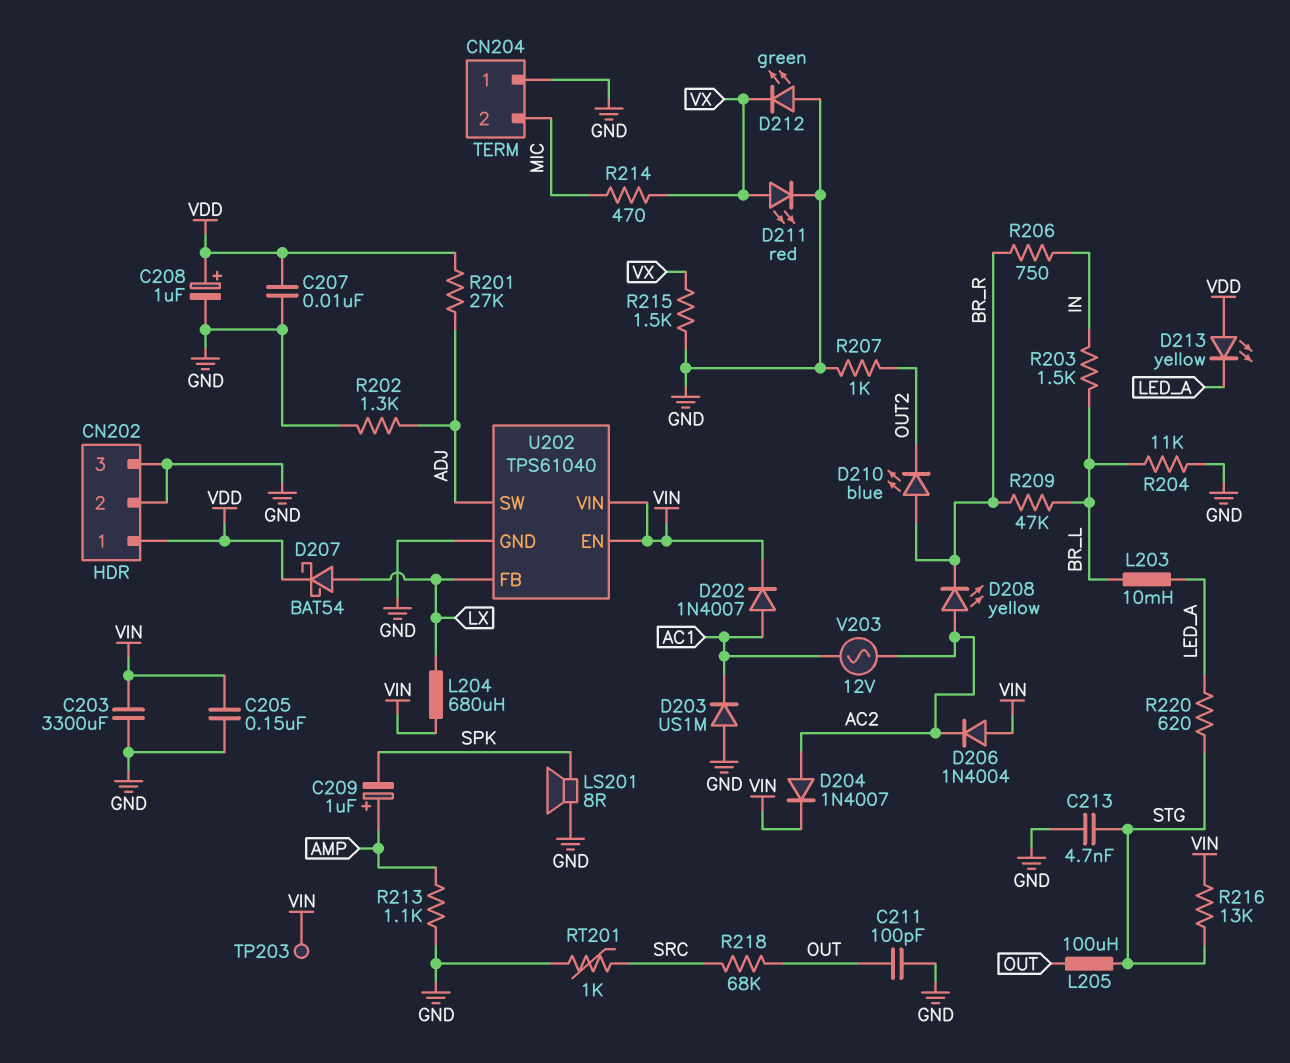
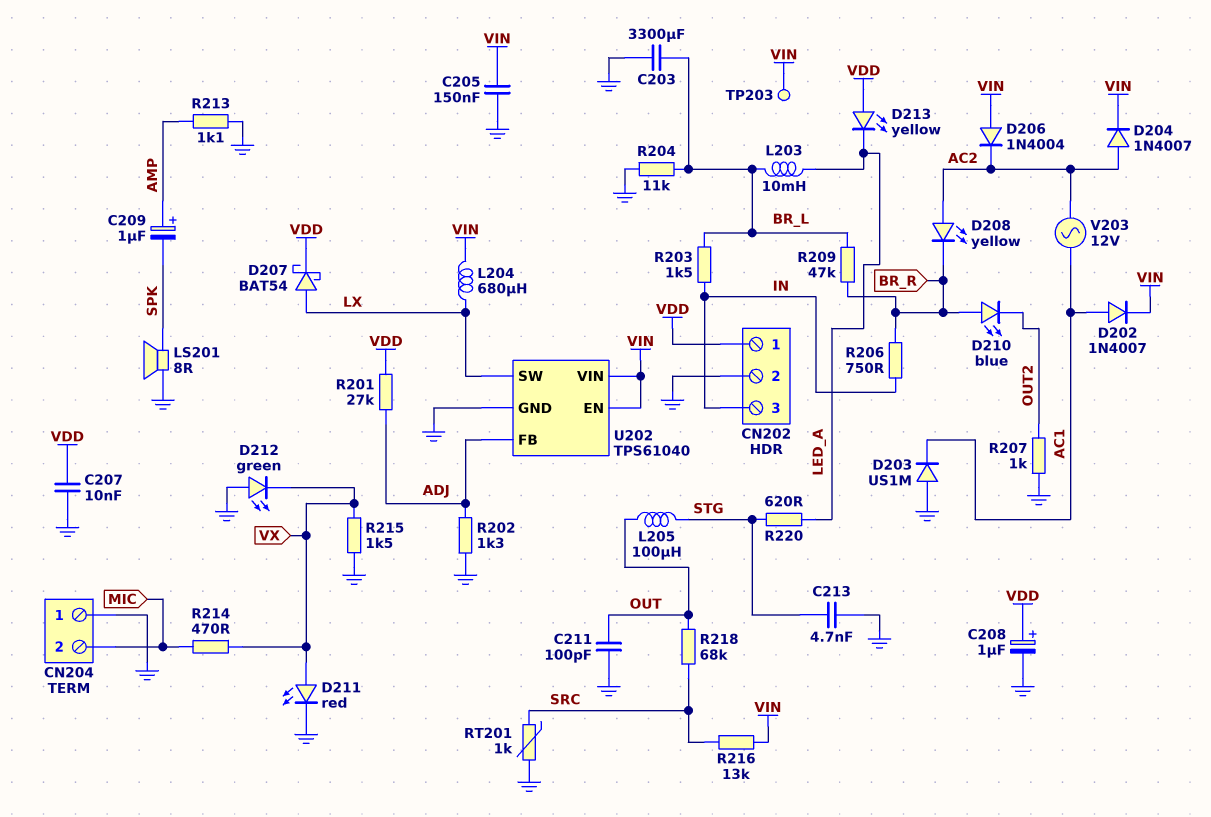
C203: 3300uF (GND, VIN) -> 3300uF (BR_L, GND)
CN202 pin 3: GND -> IN
R216: 13k (STG, VIN) -> 13k (SRC, VIN)
U202 pin FB: LX -> ADJ
U202 pin SW: ADJ -> LX

